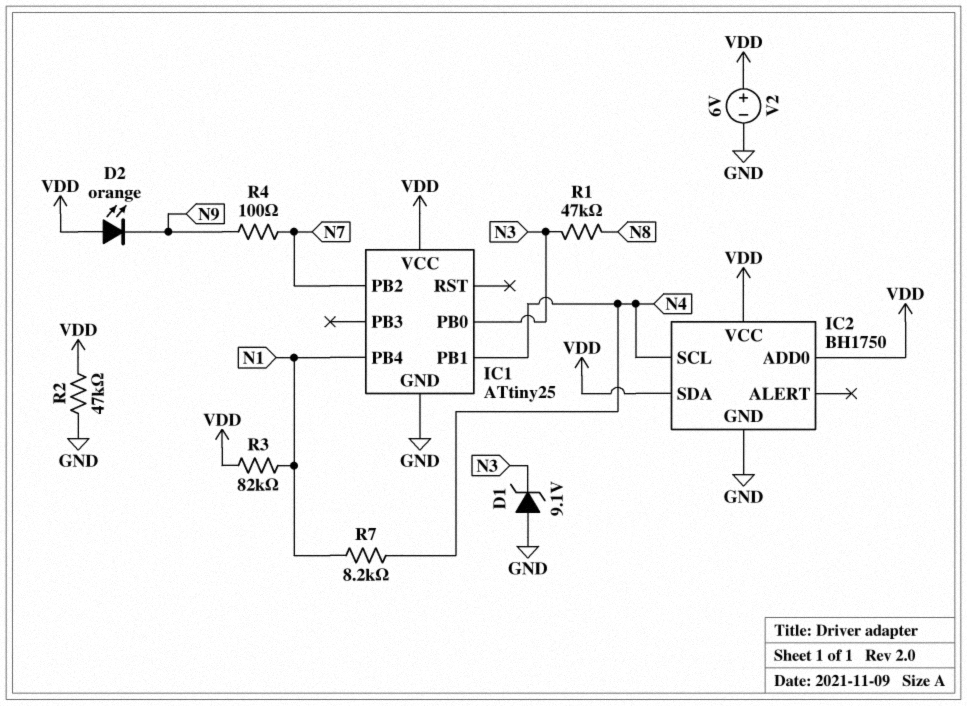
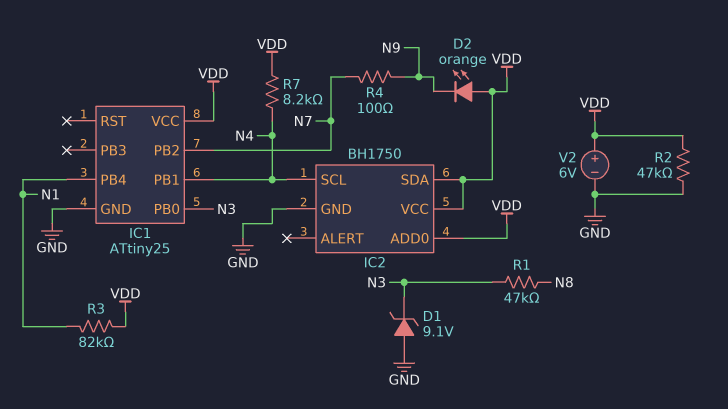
R7: 8.2k (N1, N4) -> 8.2k (N4, VDD)

